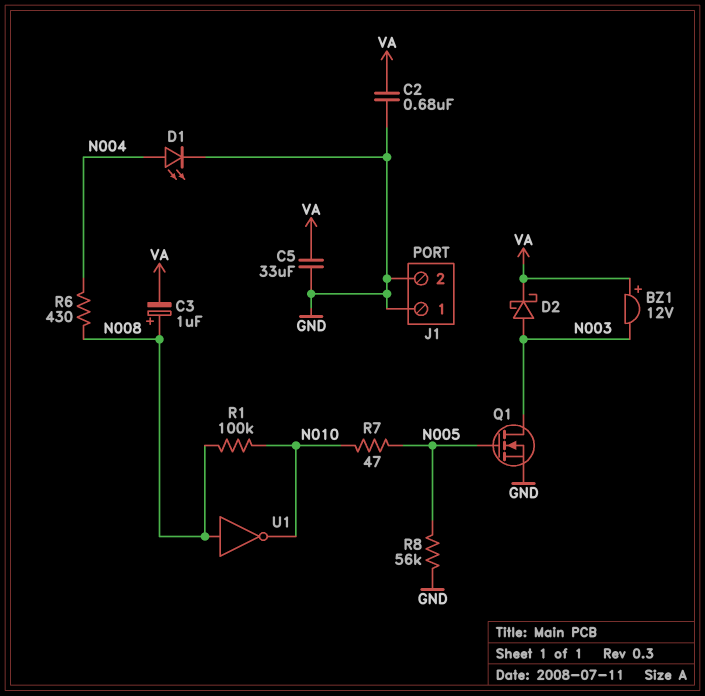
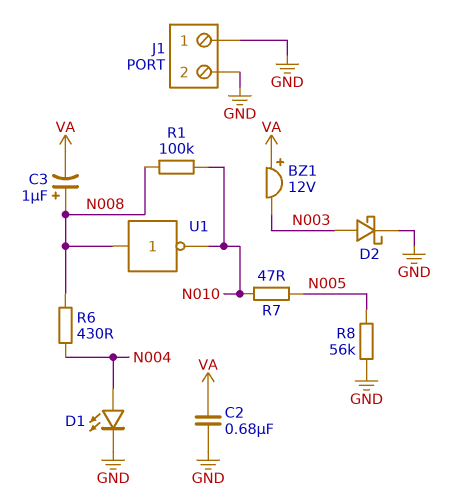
C5: 33uF (GND, VA) -> none
D2: schottky (A N003, K VA) -> schottky (A N003, K GND)
Q1: NMOS (G N005, D N003, S GND) -> none

